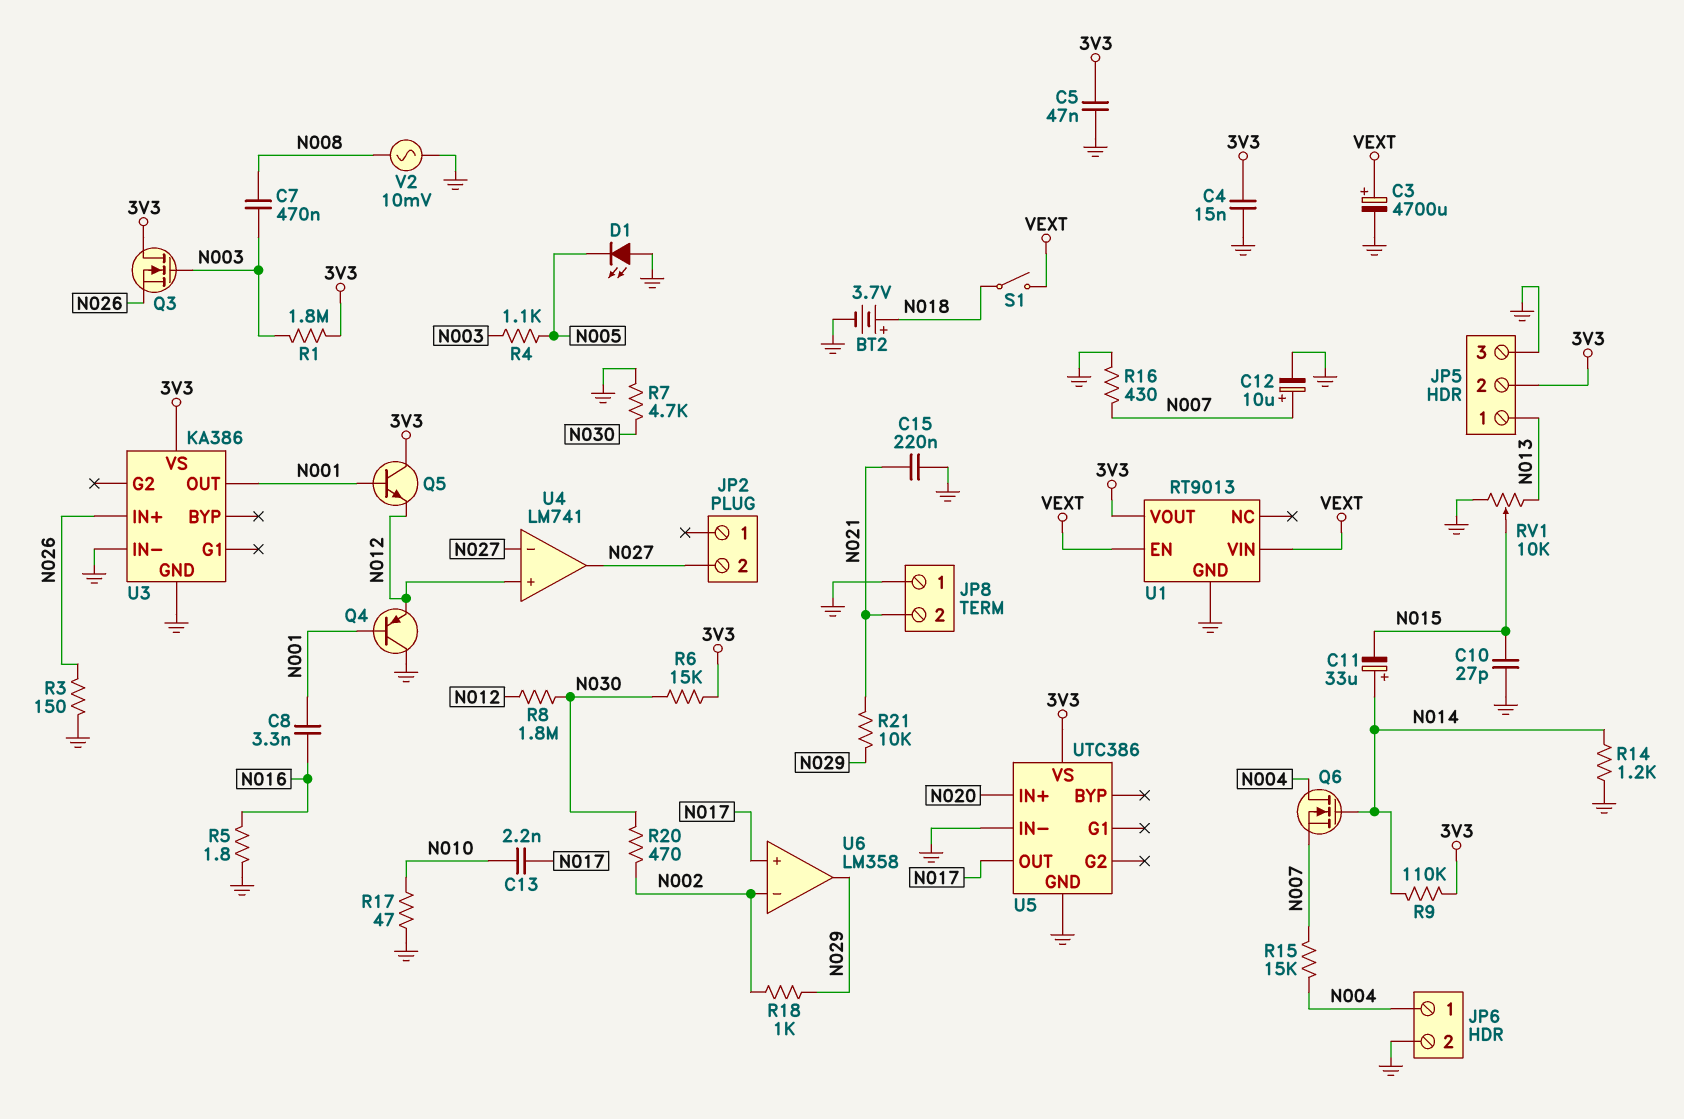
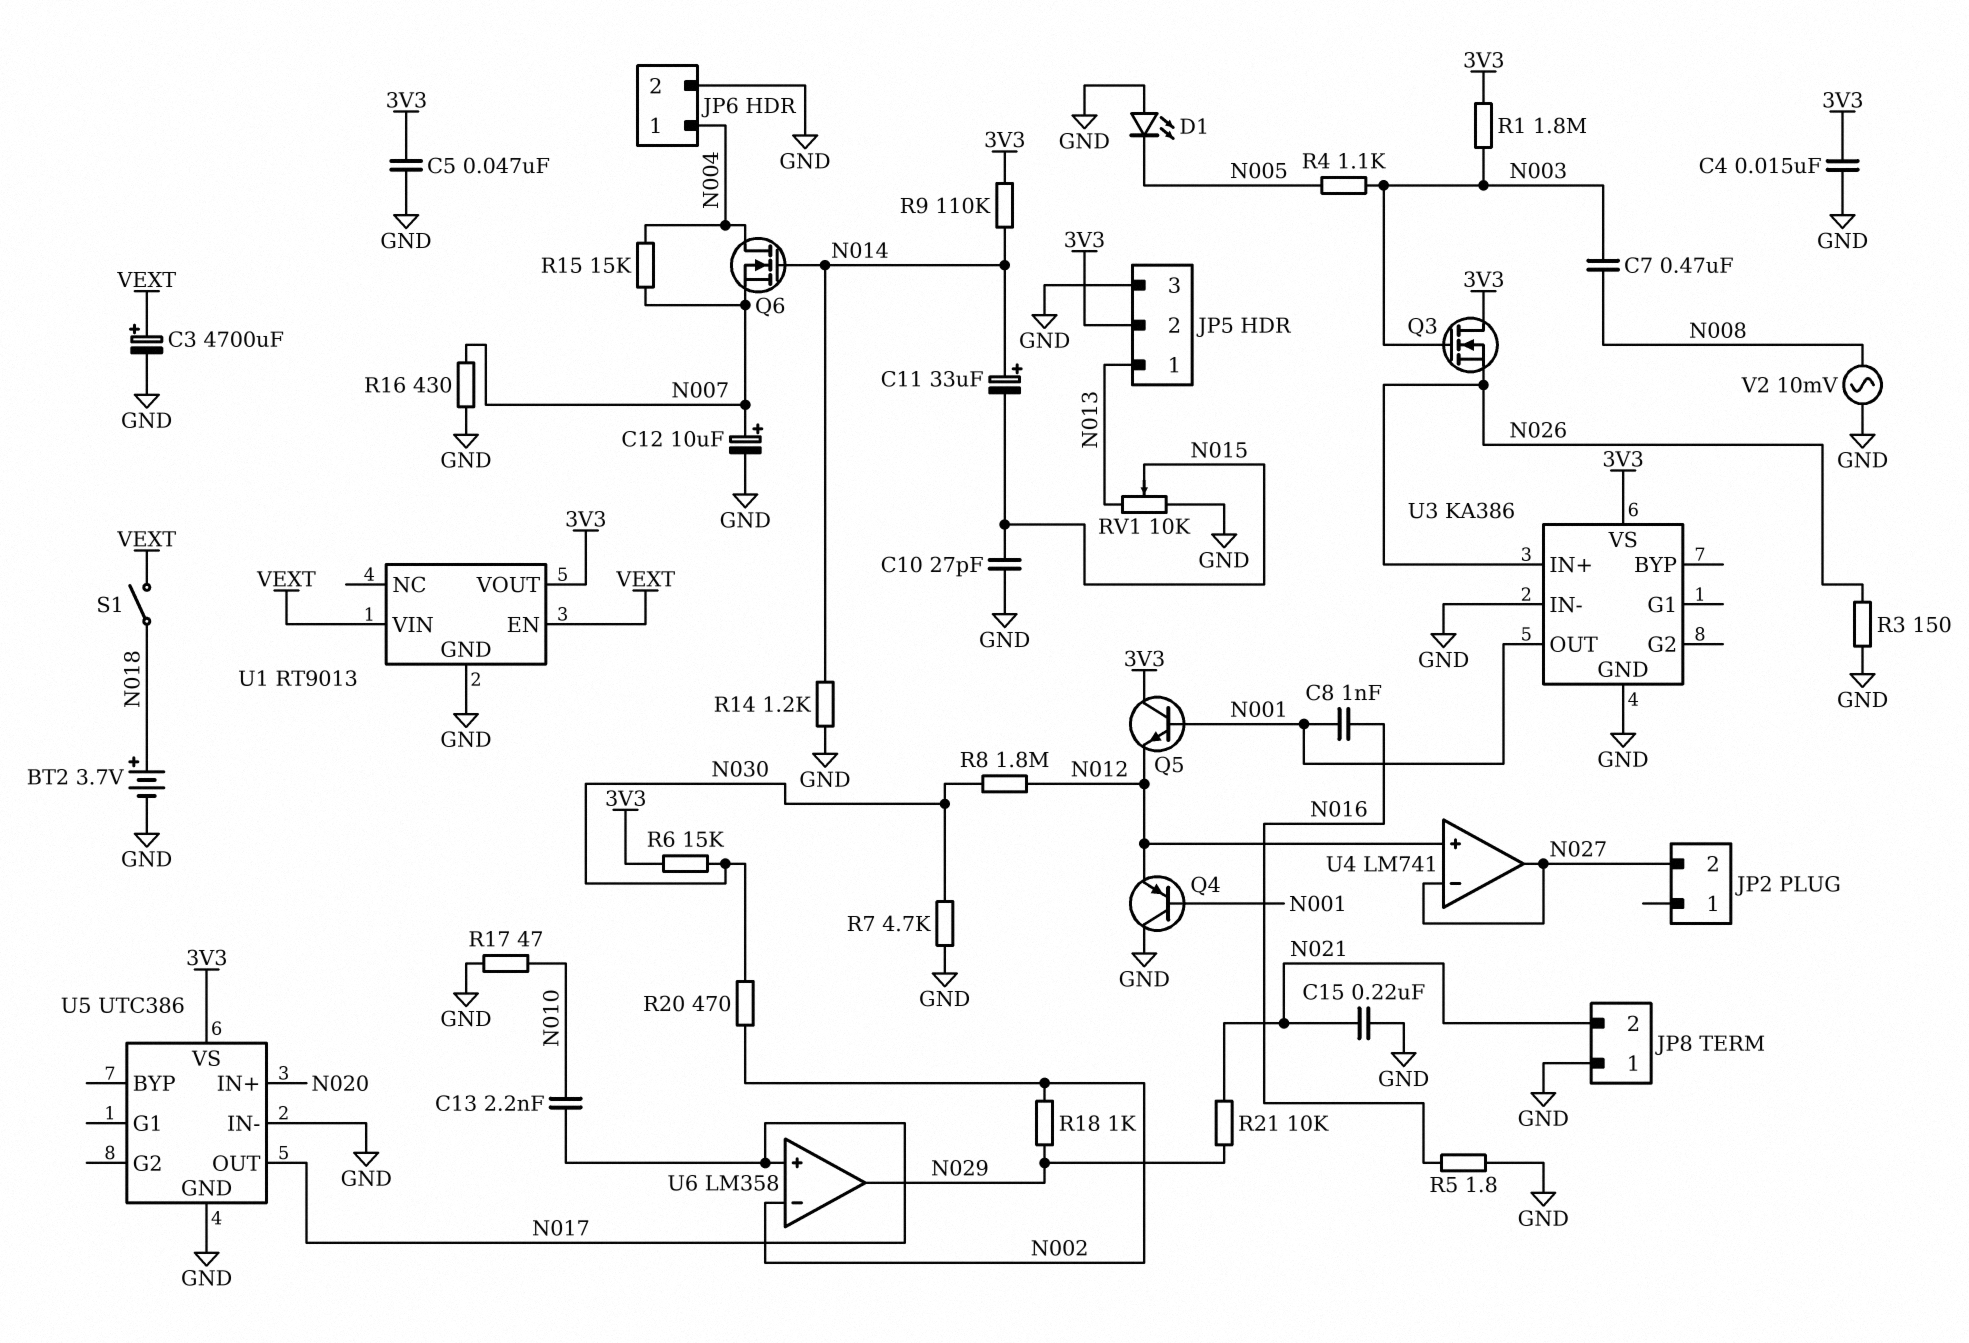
C8: 3.3nF (N001, N016) -> 1nF (N001, N016)

